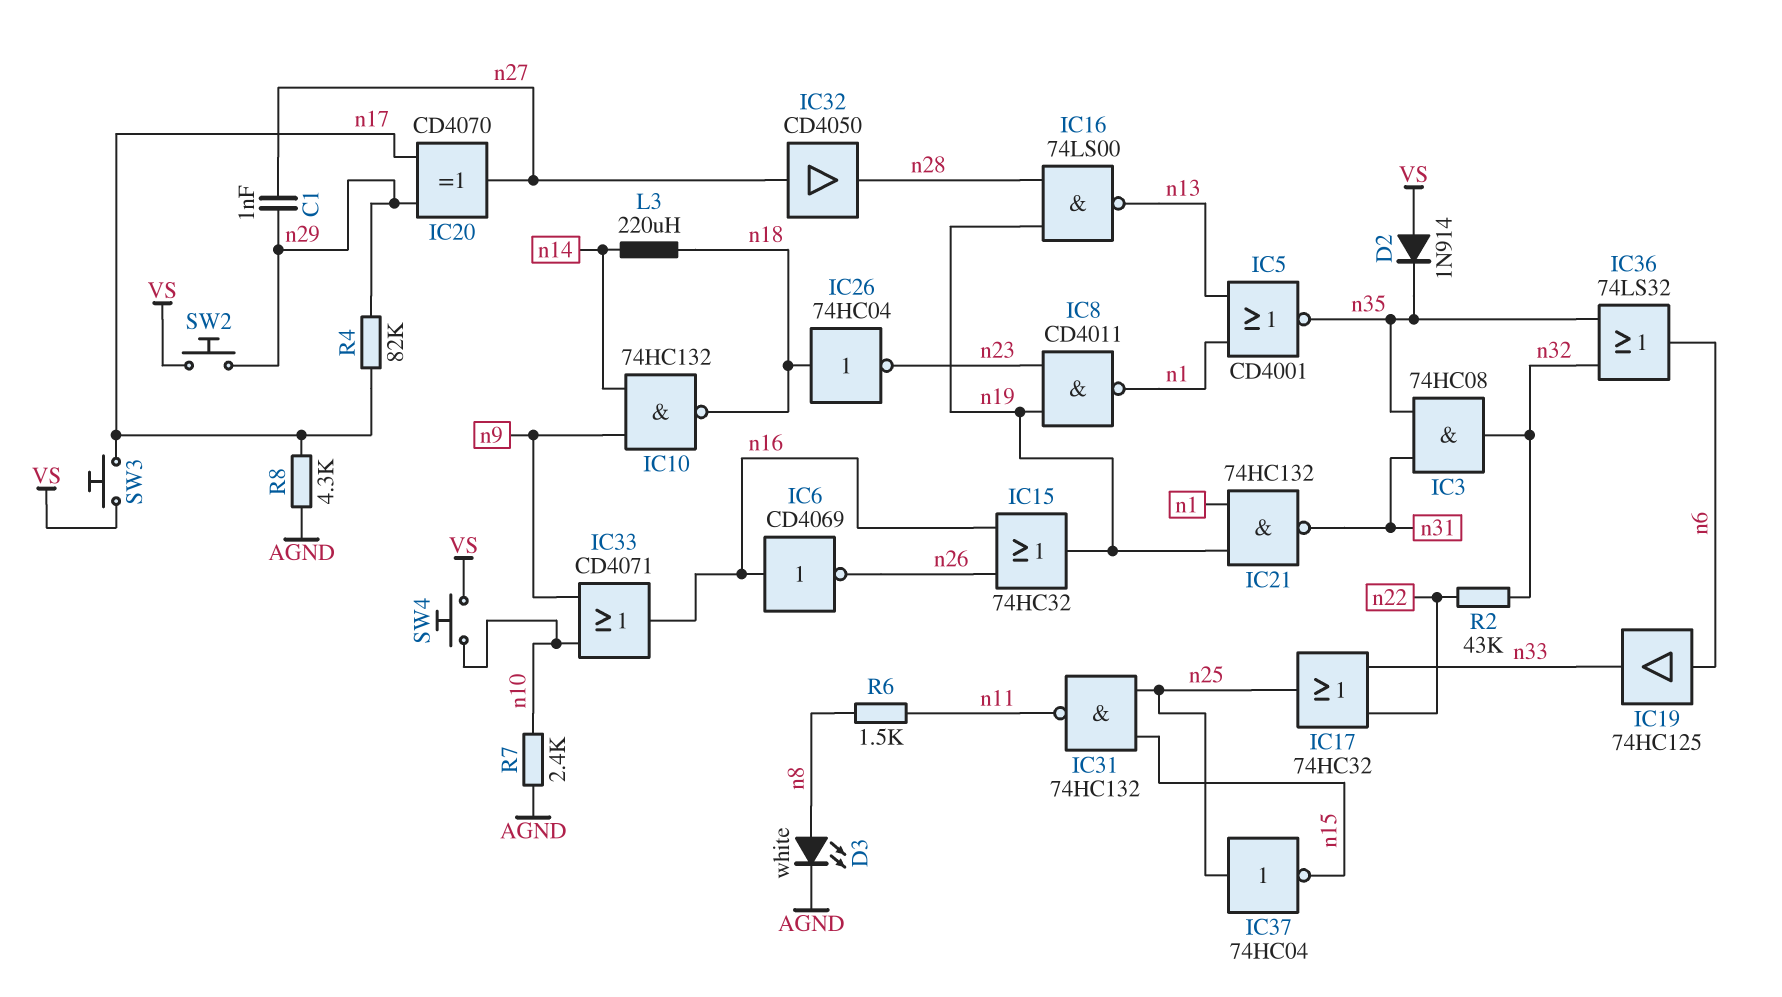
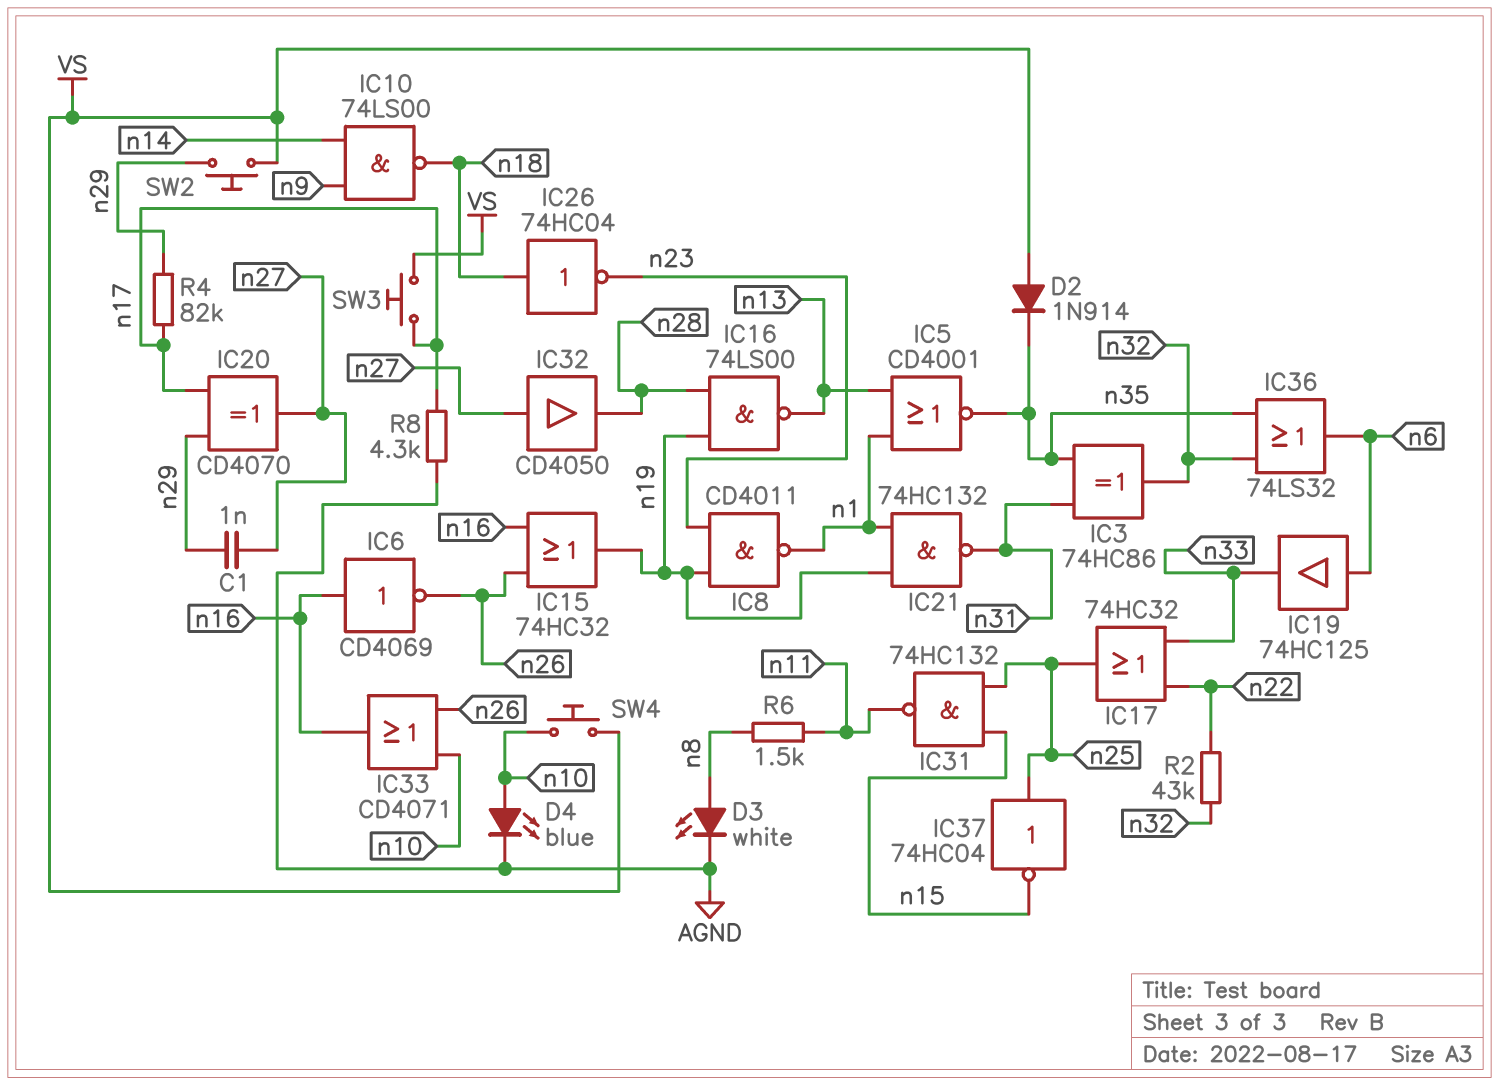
D4: none -> LED blue (A n10, K AGND)
IC3: AND 74HC08 (in n31, in n35, out n32) -> XOR 74HC86 (in n31, in n35, out n32)
IC10: NAND 74HC132 (in n9, in n14, out n18) -> NAND 74LS00 (in n9, in n14, out n18)
IC33: OR CD4071 (in n9, in n10, out n16) -> OR CD4071 (in n10, in n26, out n16)
L3: 220uH (n14, n18) -> none
R7: 2.4k (AGND, n10) -> none

